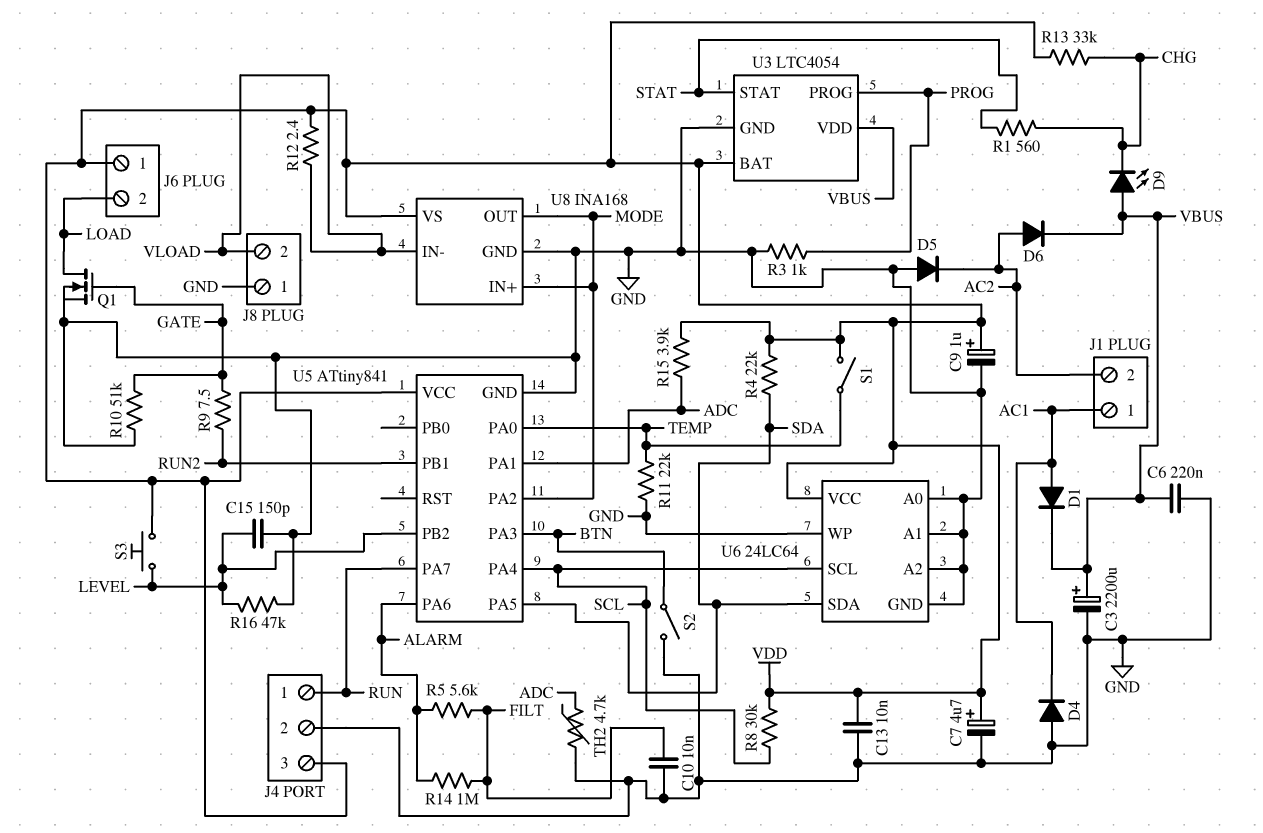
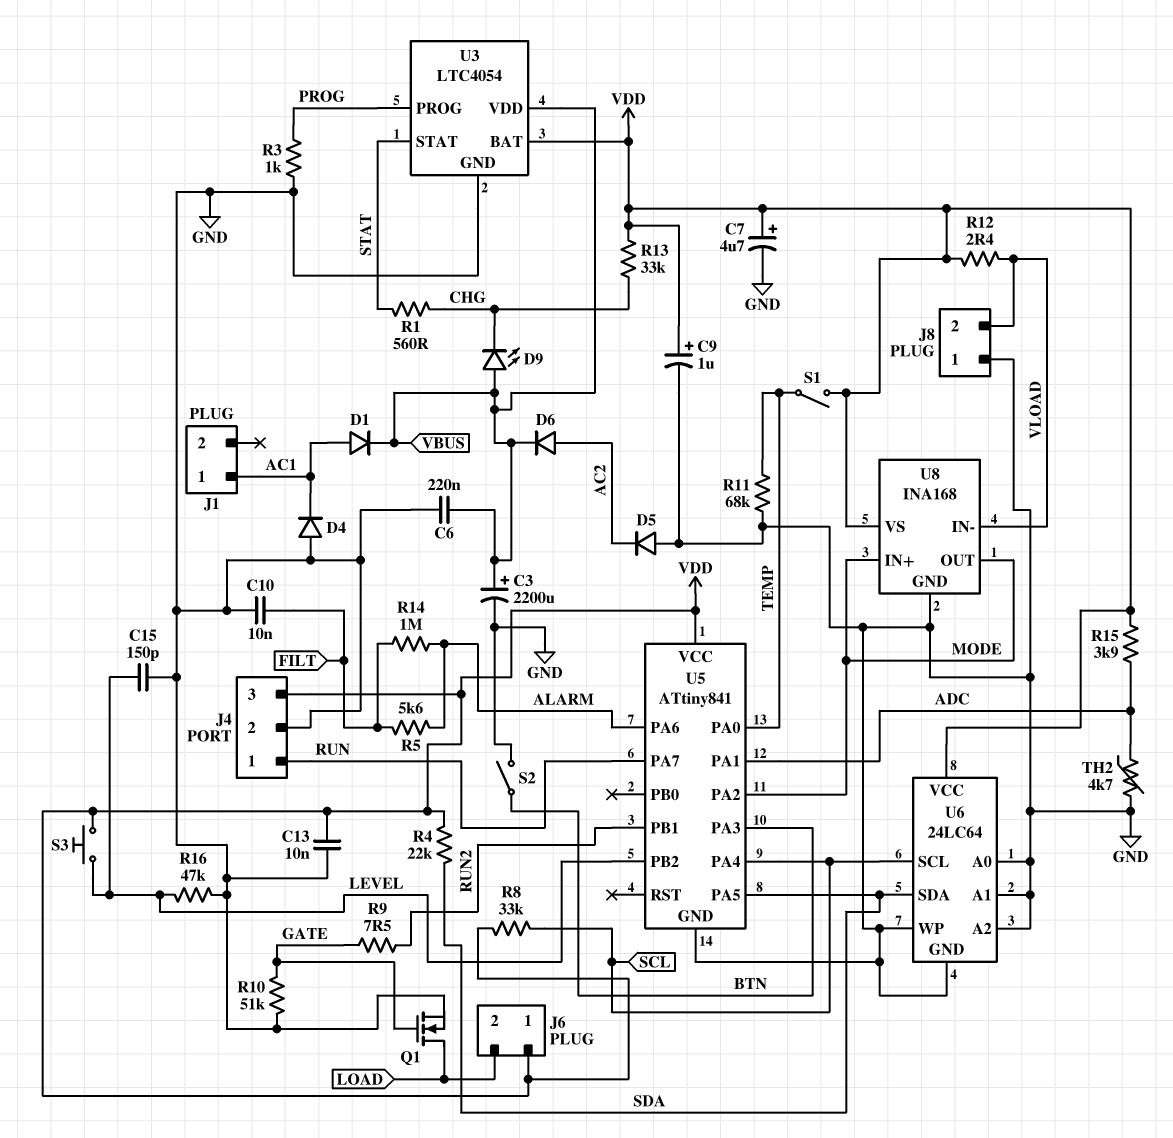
J1 pin 2: AC2 -> none
R8: 30k (SCL, VDD) -> 33k (SCL, VDD)
R11: 22k (GND, TEMP) -> 68k (GND, TEMP)

